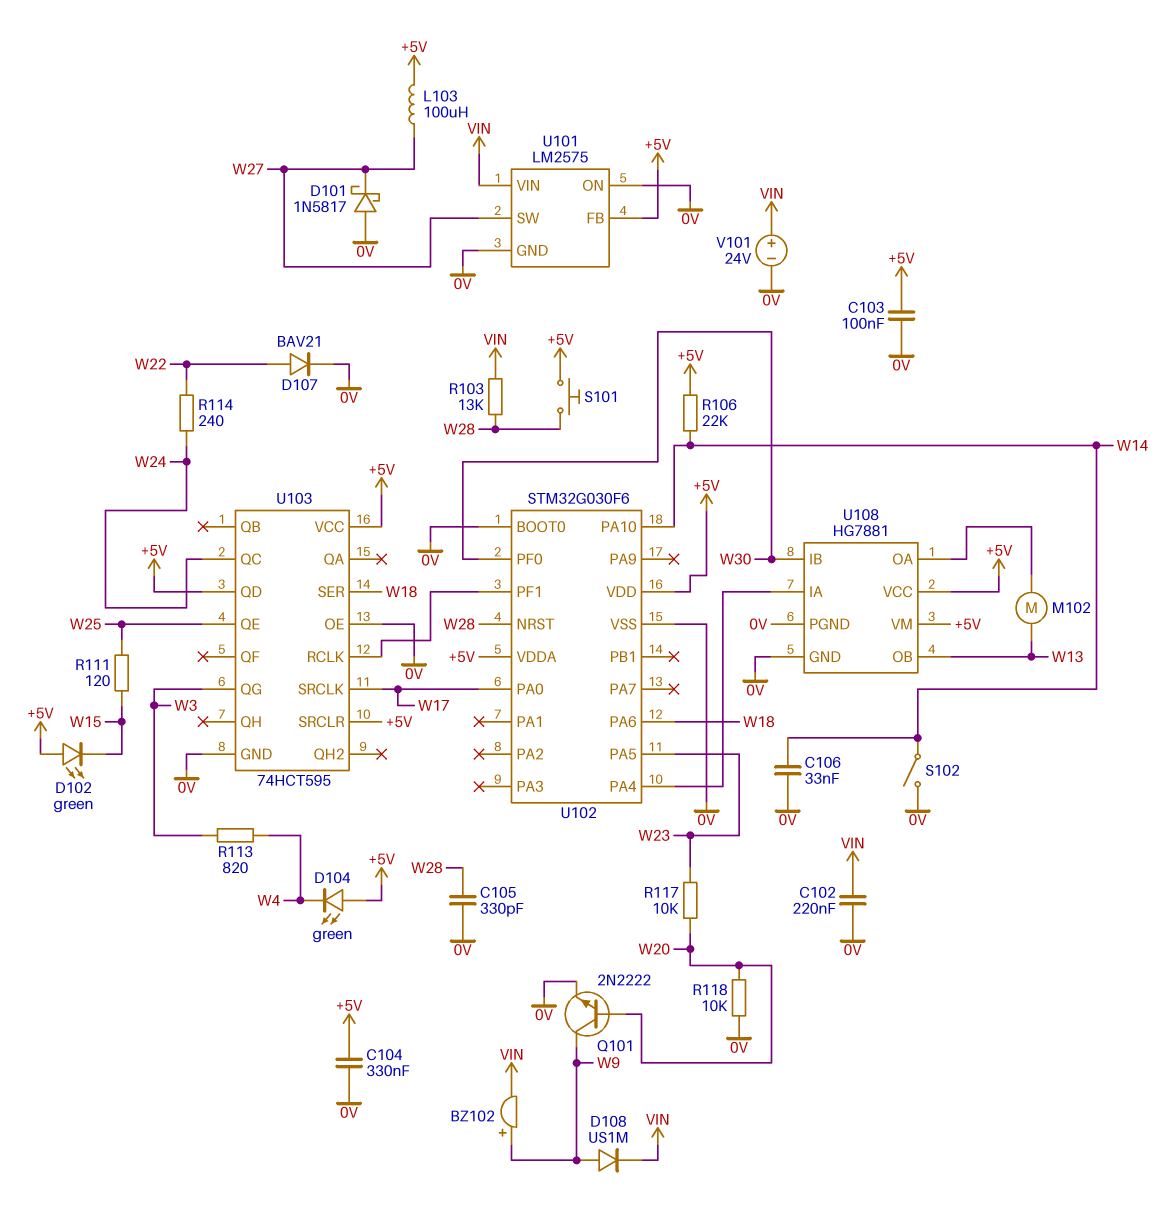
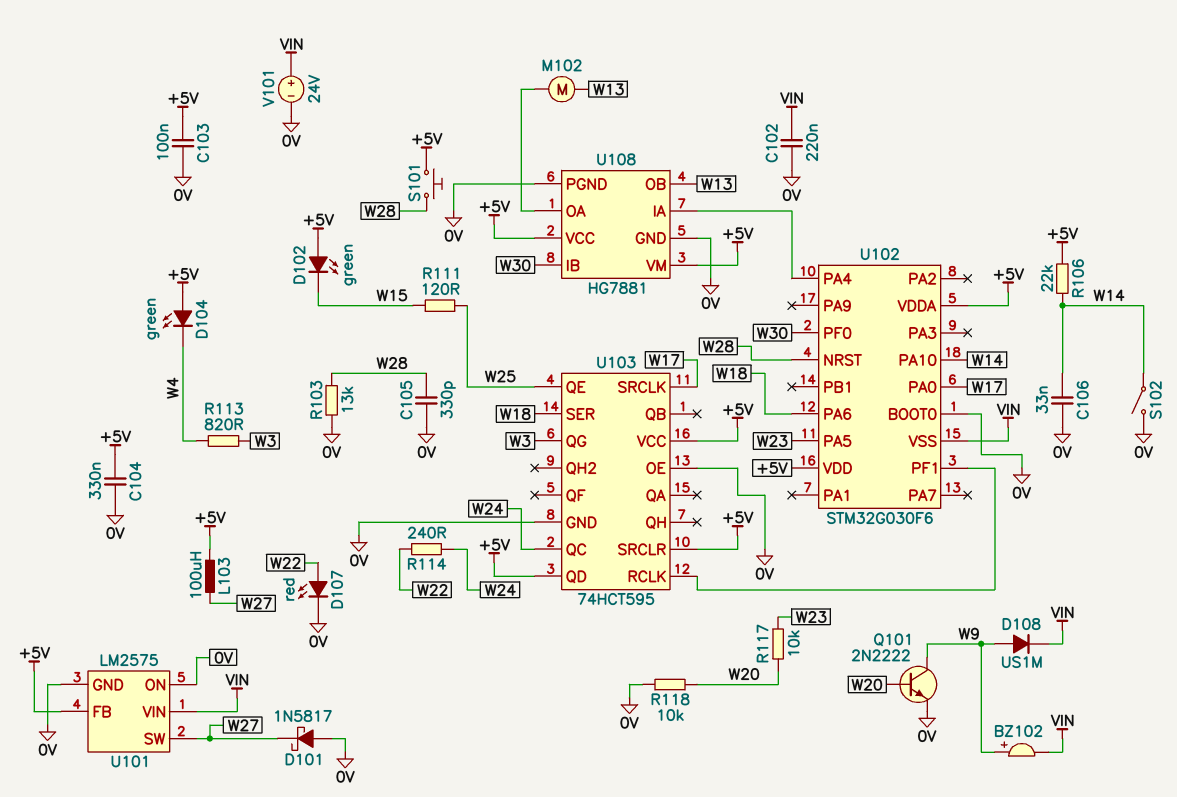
D107: diode BAV21 (A W22, K 0V) -> LED red (A W22, K 0V)
R103: 13k (VIN, W28) -> 13k (0V, W28)
U102 pin VSS: 0V -> VIN

